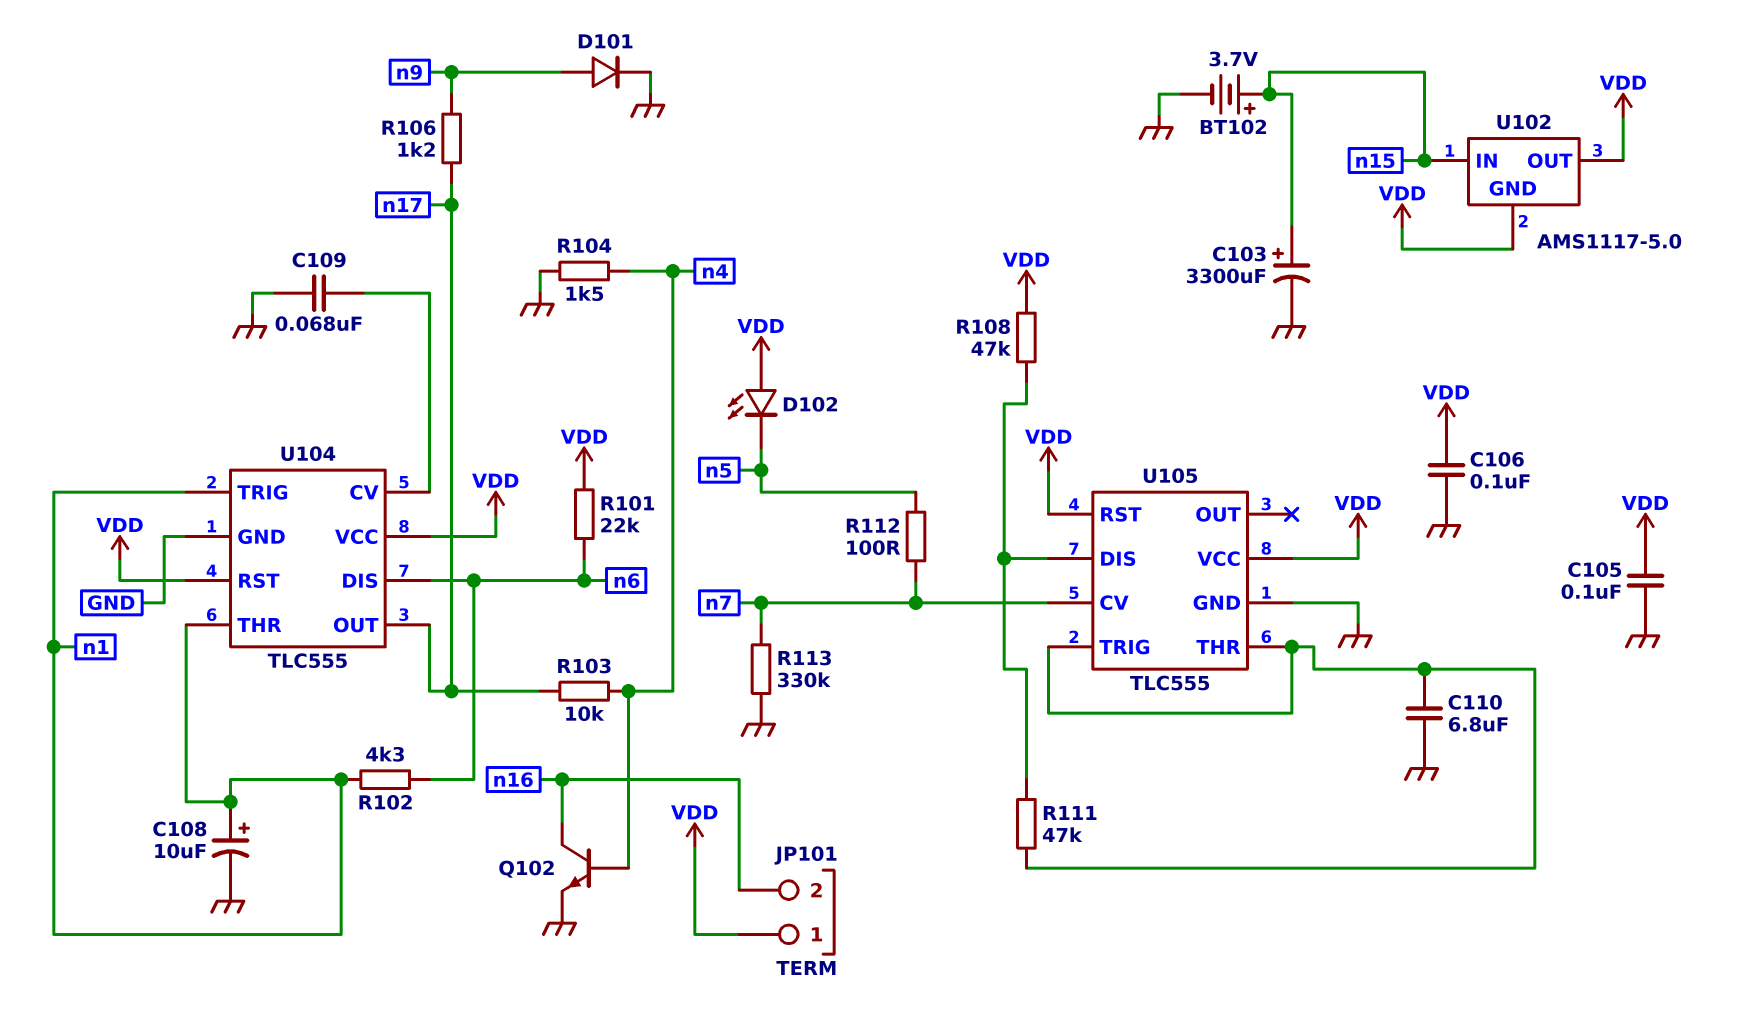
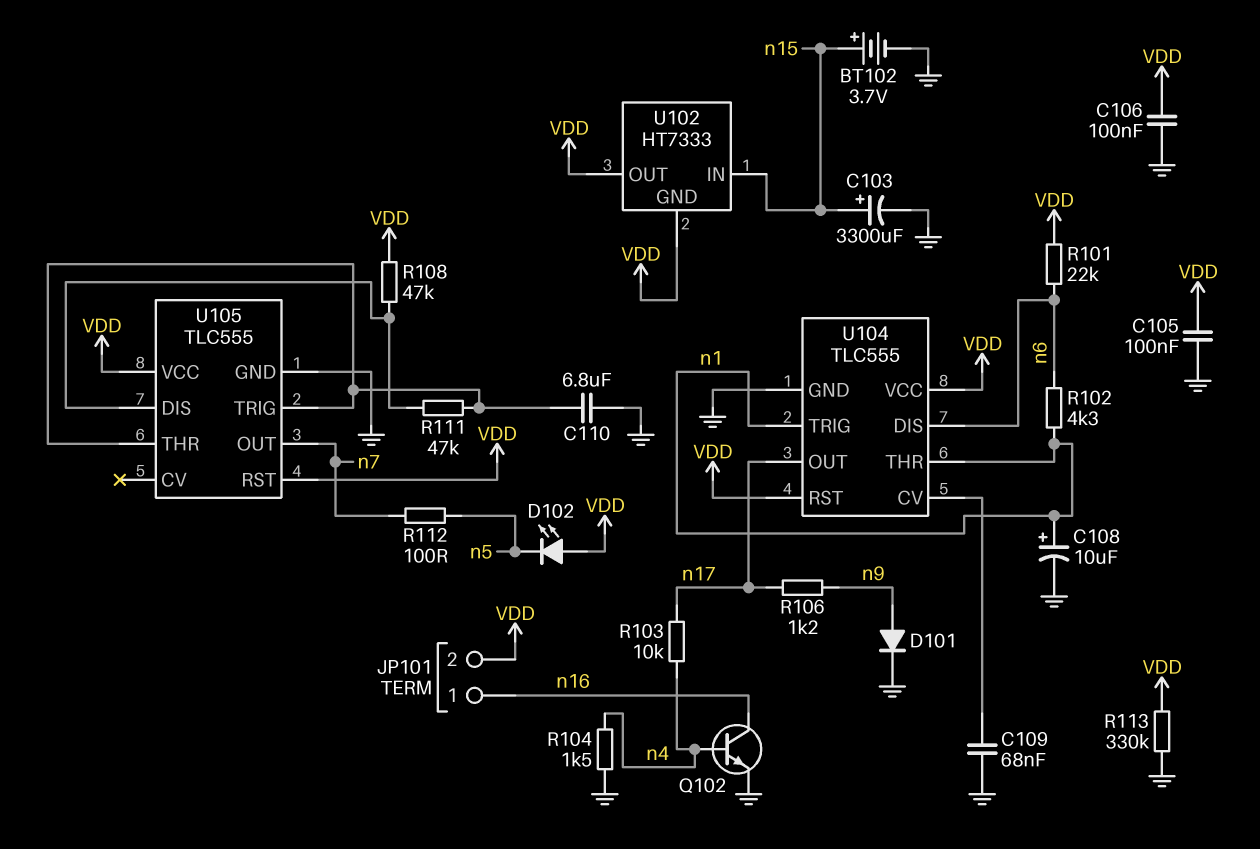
JP101 pin 1: VDD -> n16
JP101 pin 2: n16 -> VDD
R113: 330k (GND, n7) -> 330k (GND, VDD)
U102: AMS1117-5.0 -> HT7333
U105 pin CV: n7 -> none
U105 pin OUT: none -> n7

